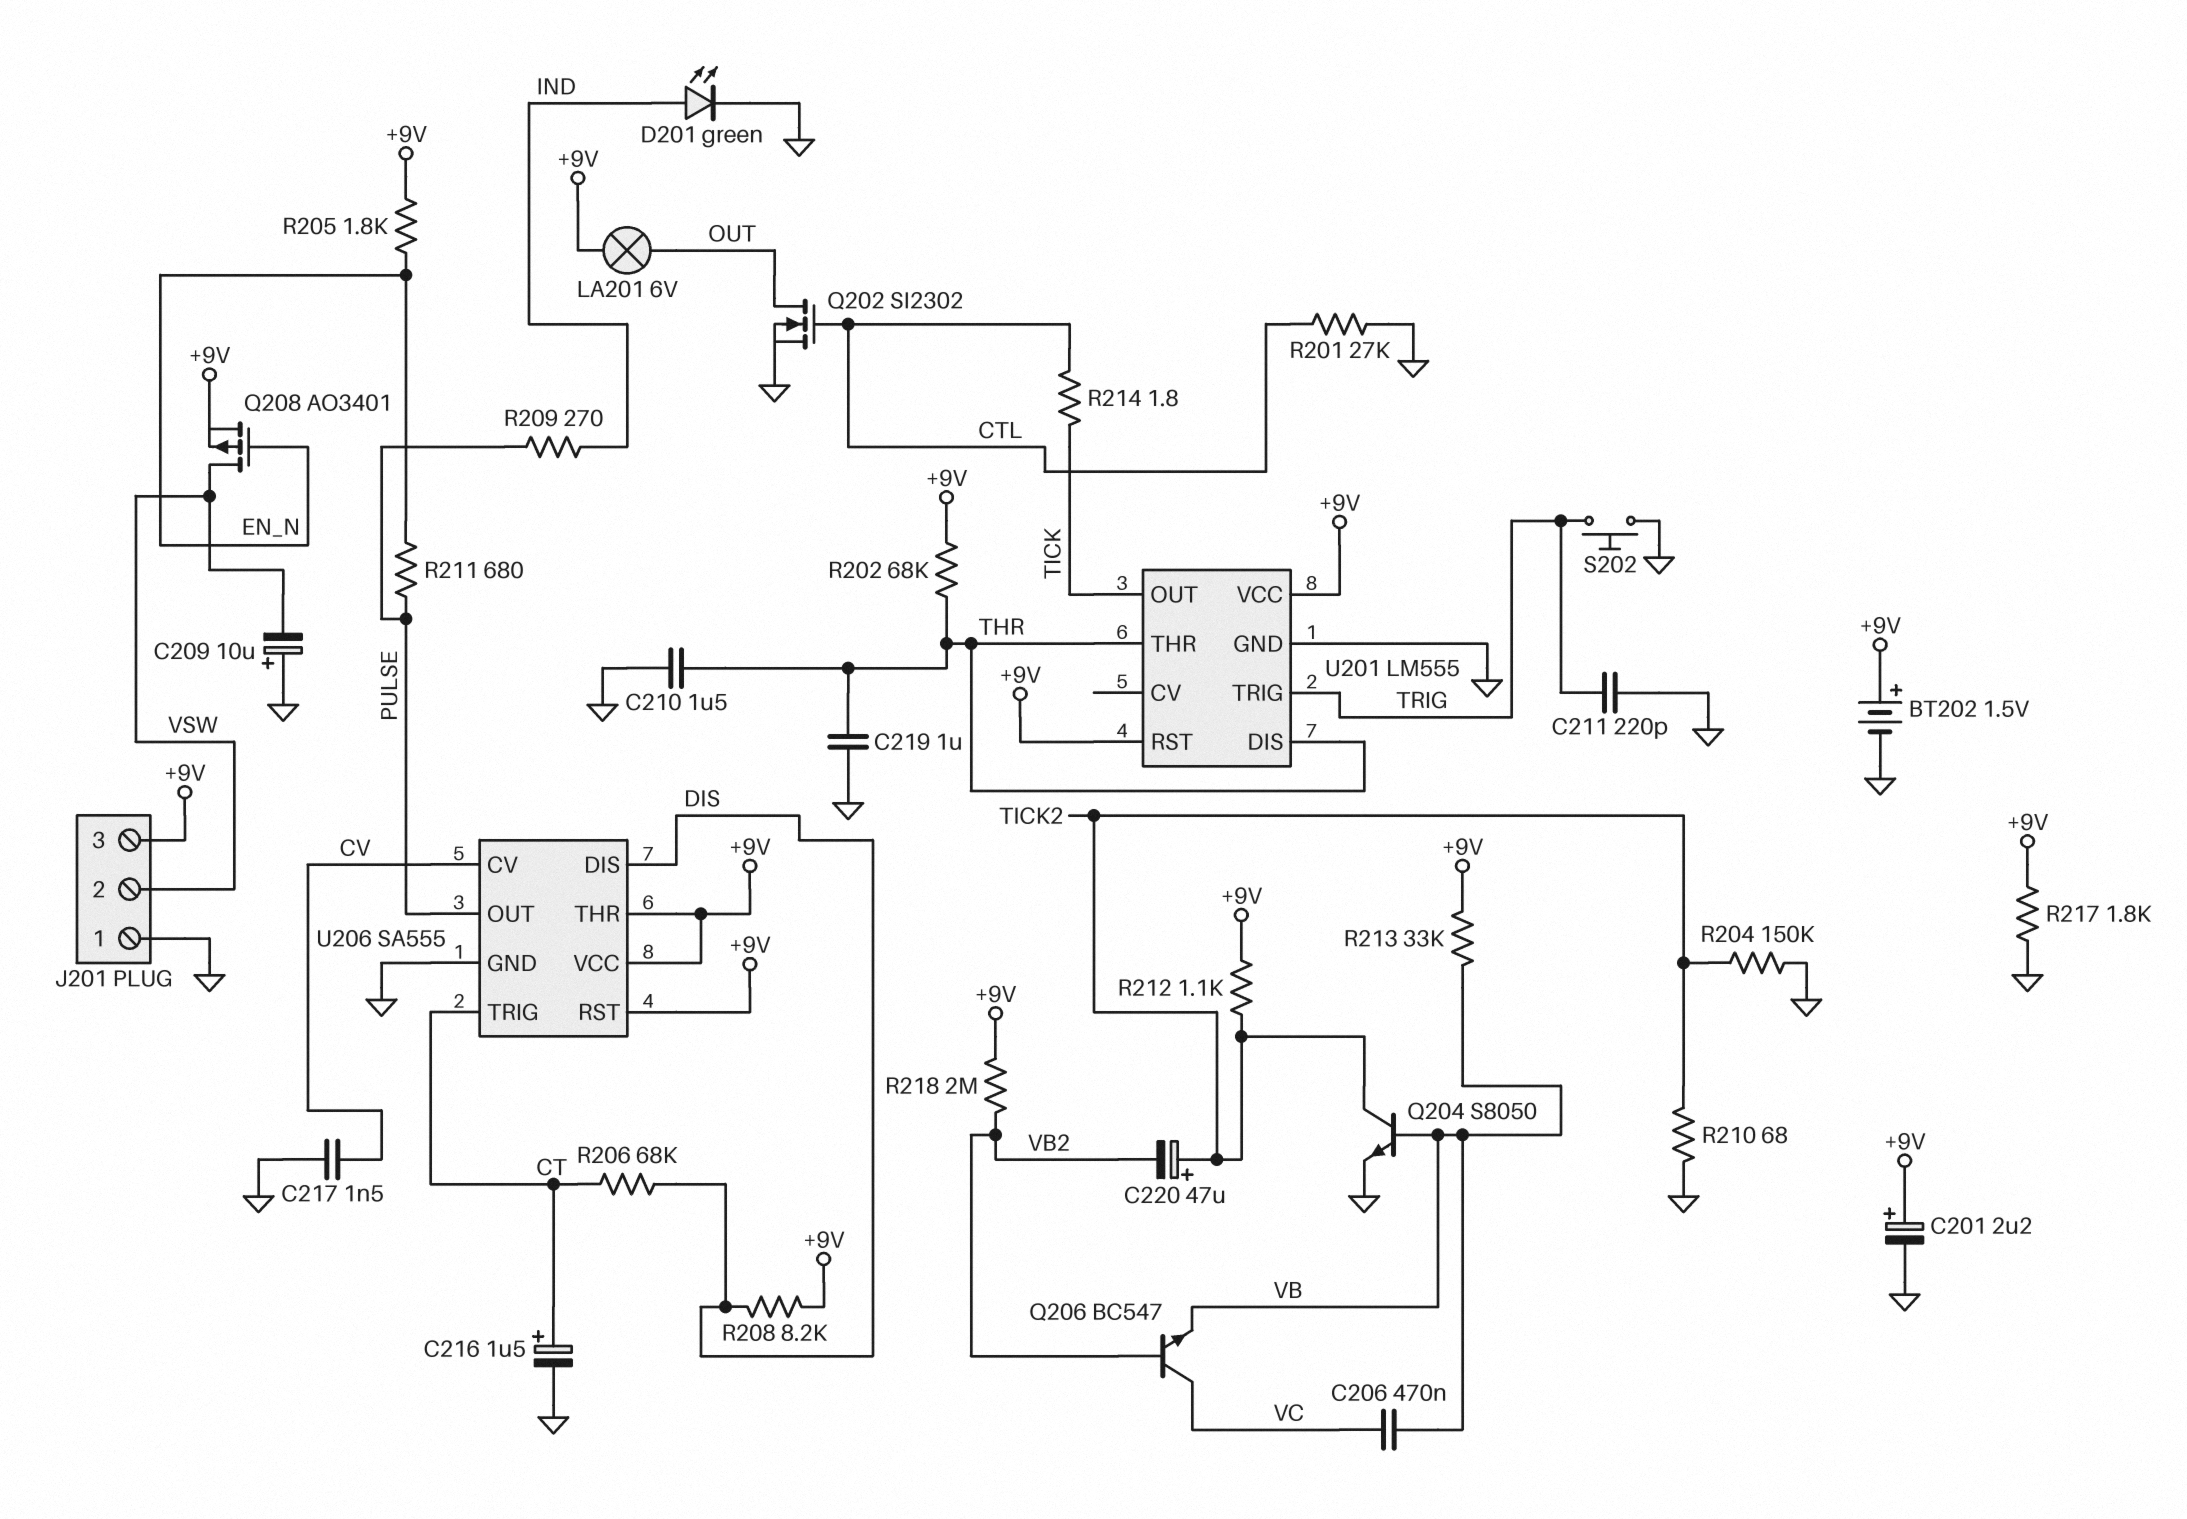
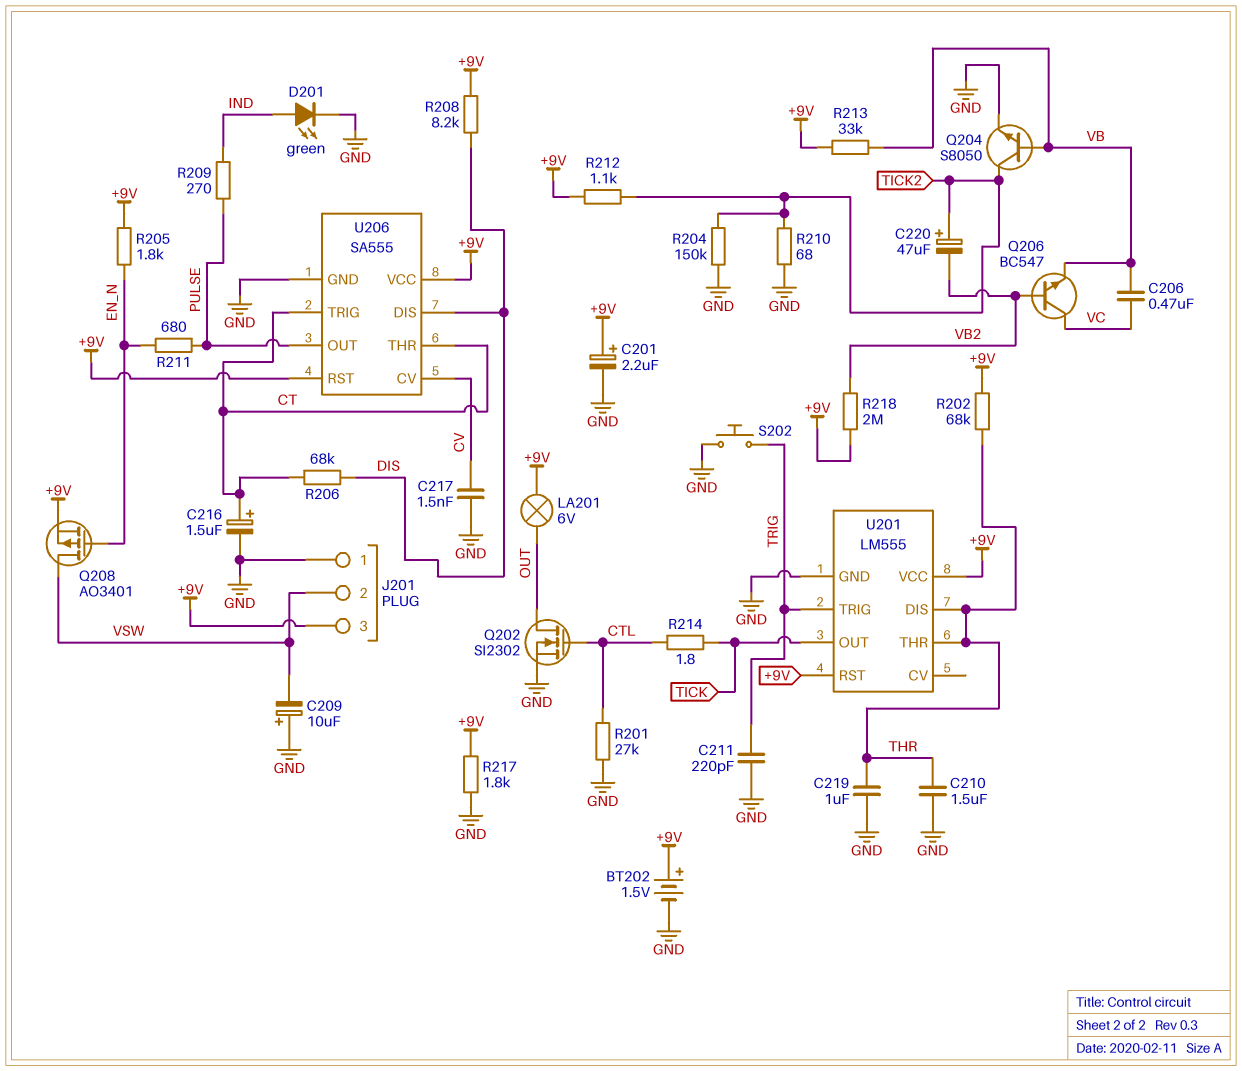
U206 pin THR: +9V -> CT

